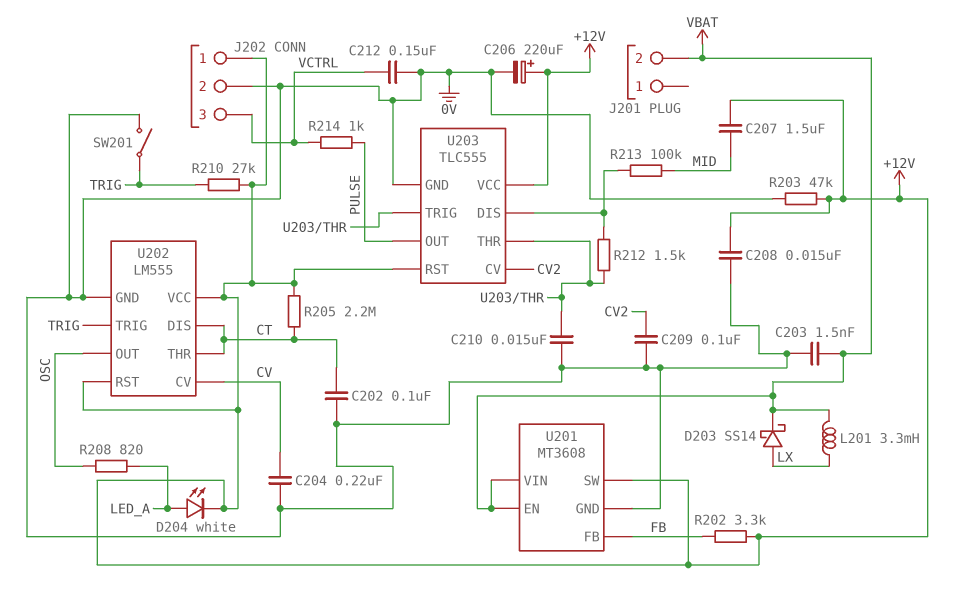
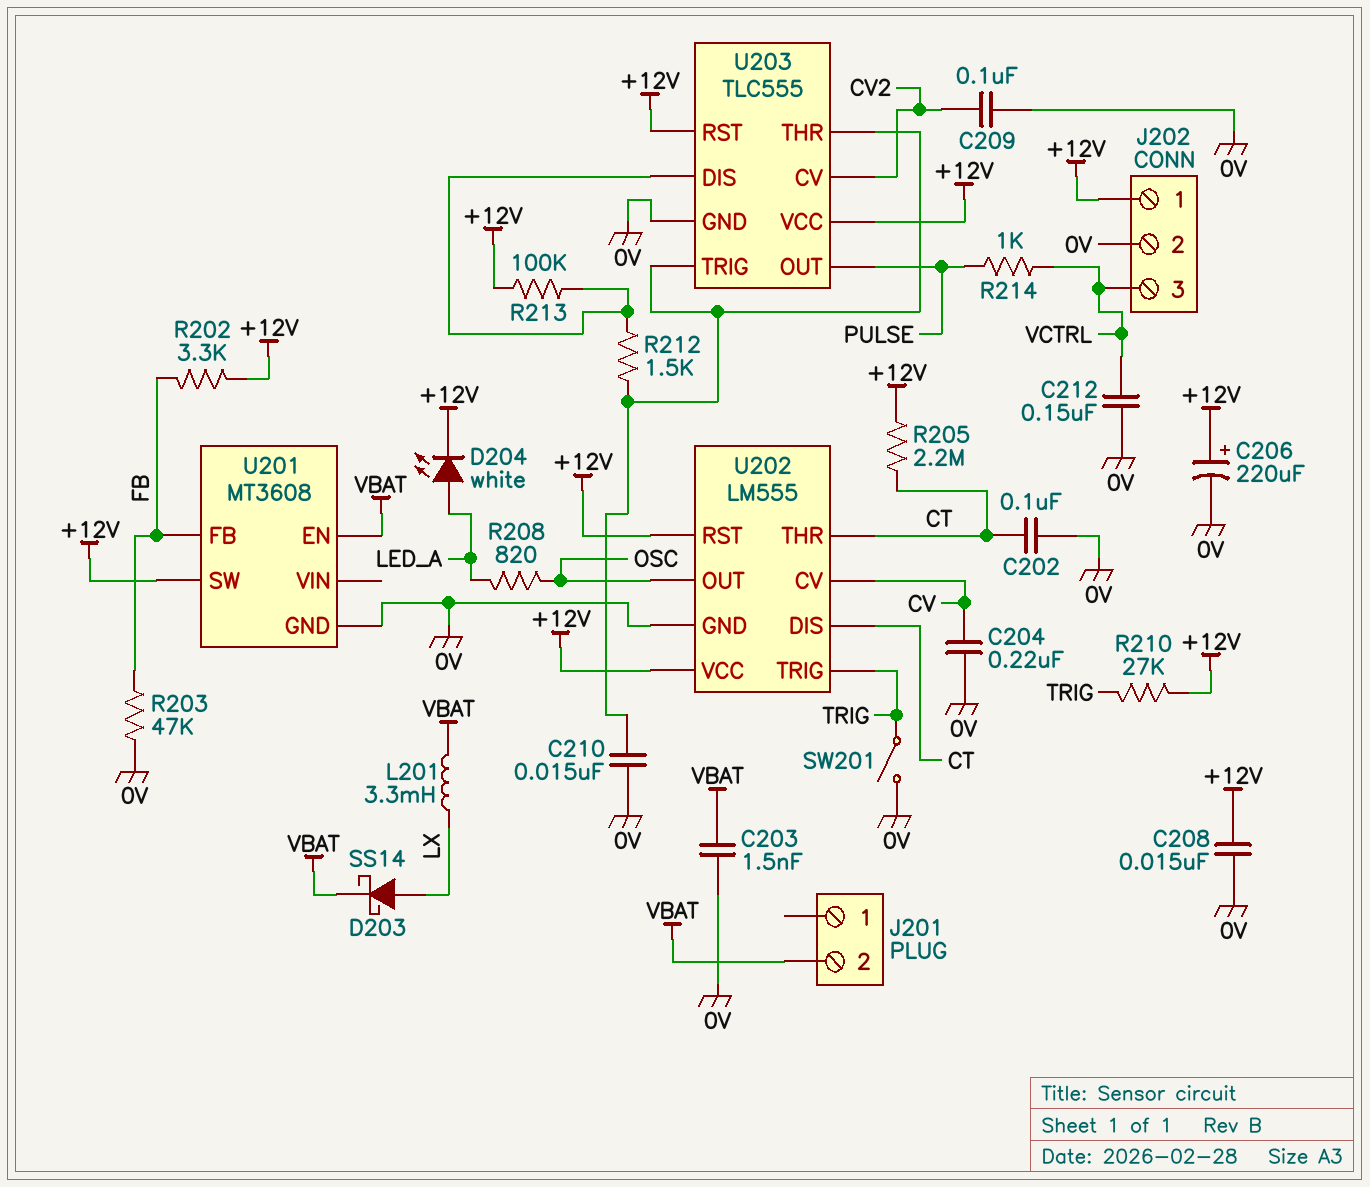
C207: 1.5uF (+12V, MID) -> none
R203: 47k (+12V, 0V) -> 47k (0V, FB)
R213: 100k (MID, U203/DIS) -> 100k (+12V, U203/DIS)
U201 pin VIN: VBAT -> none

